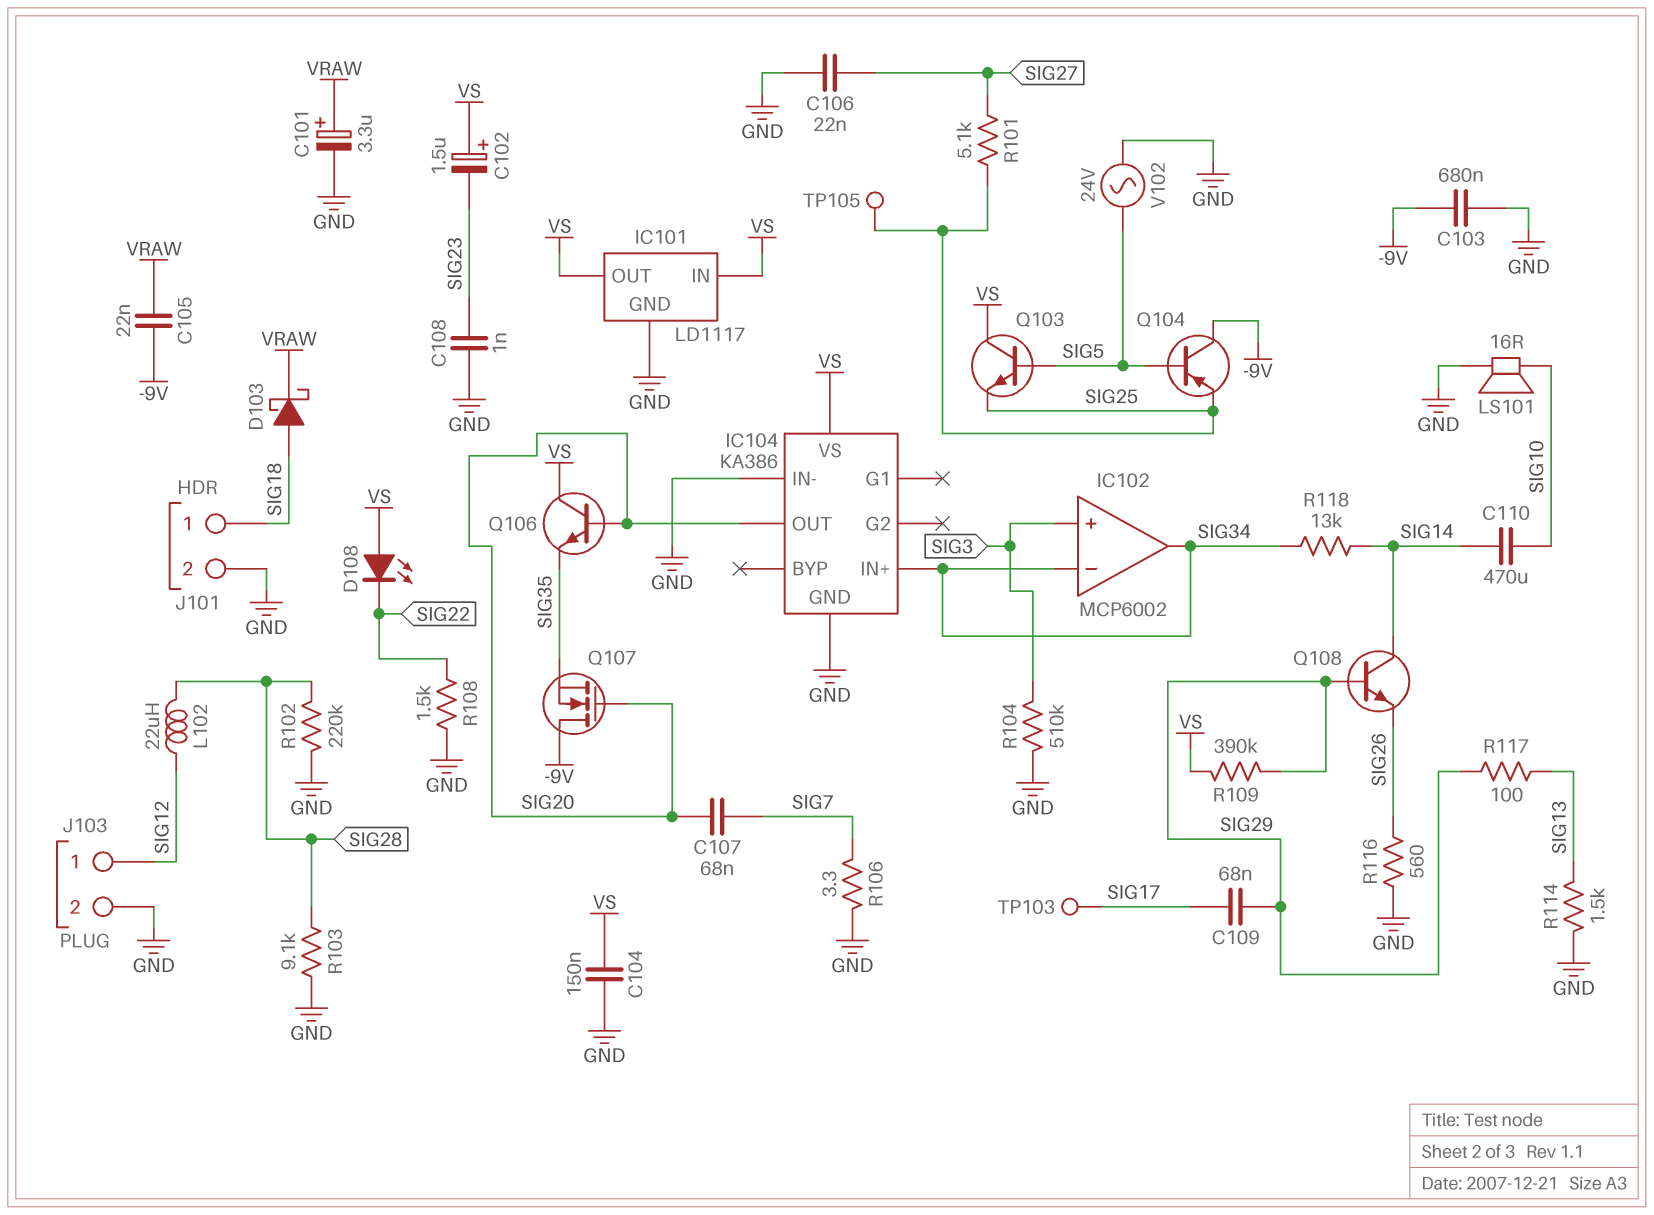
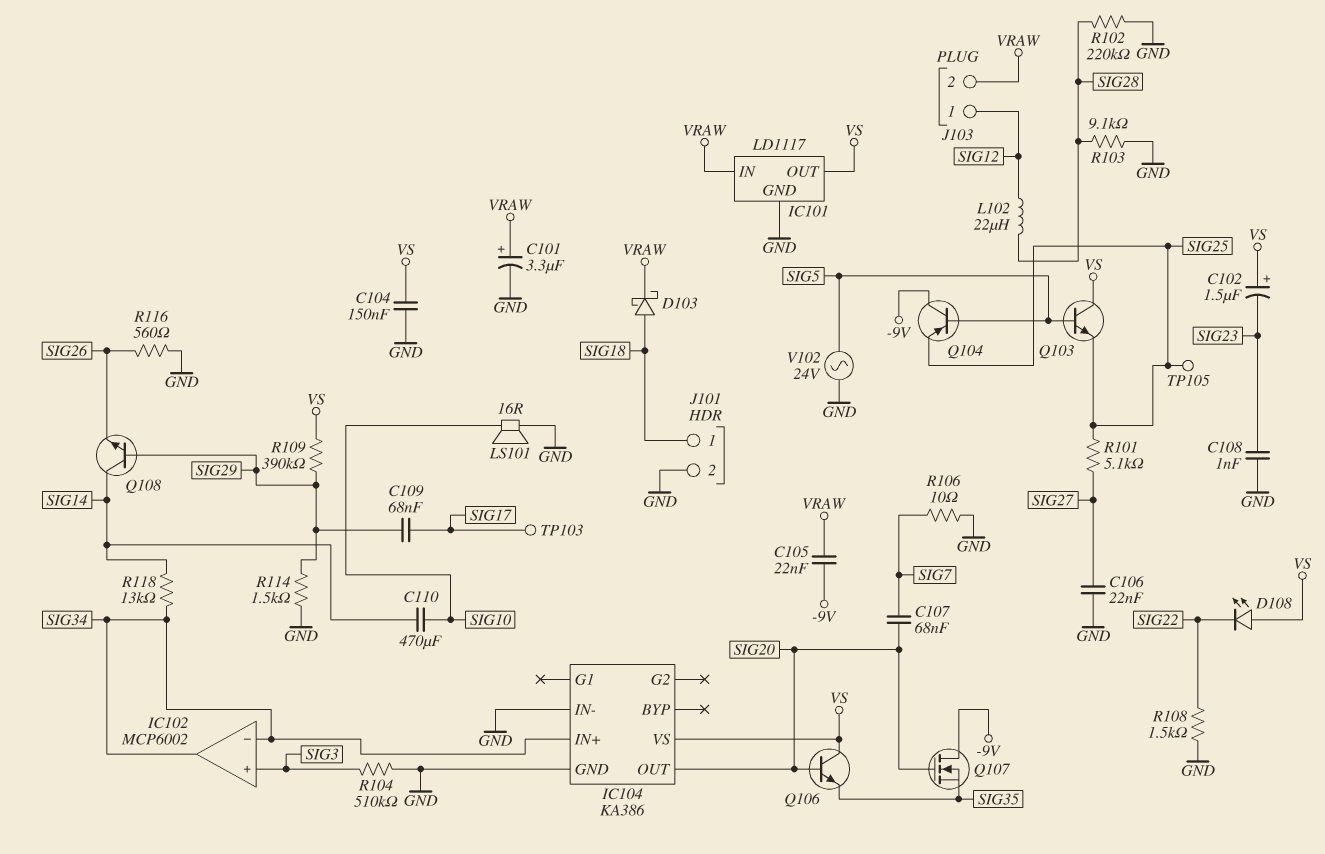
C103: 680nF (-9V, GND) -> none
IC101 pin IN: VS -> VRAW
J103 pin 2: GND -> VRAW
R106: 3.3 (GND, SIG7) -> 10 (GND, SIG7)
R114: 1.5k (GND, SIG13) -> 1.5k (GND, SIG29)
R117: 100 (SIG13, SIG29) -> none

